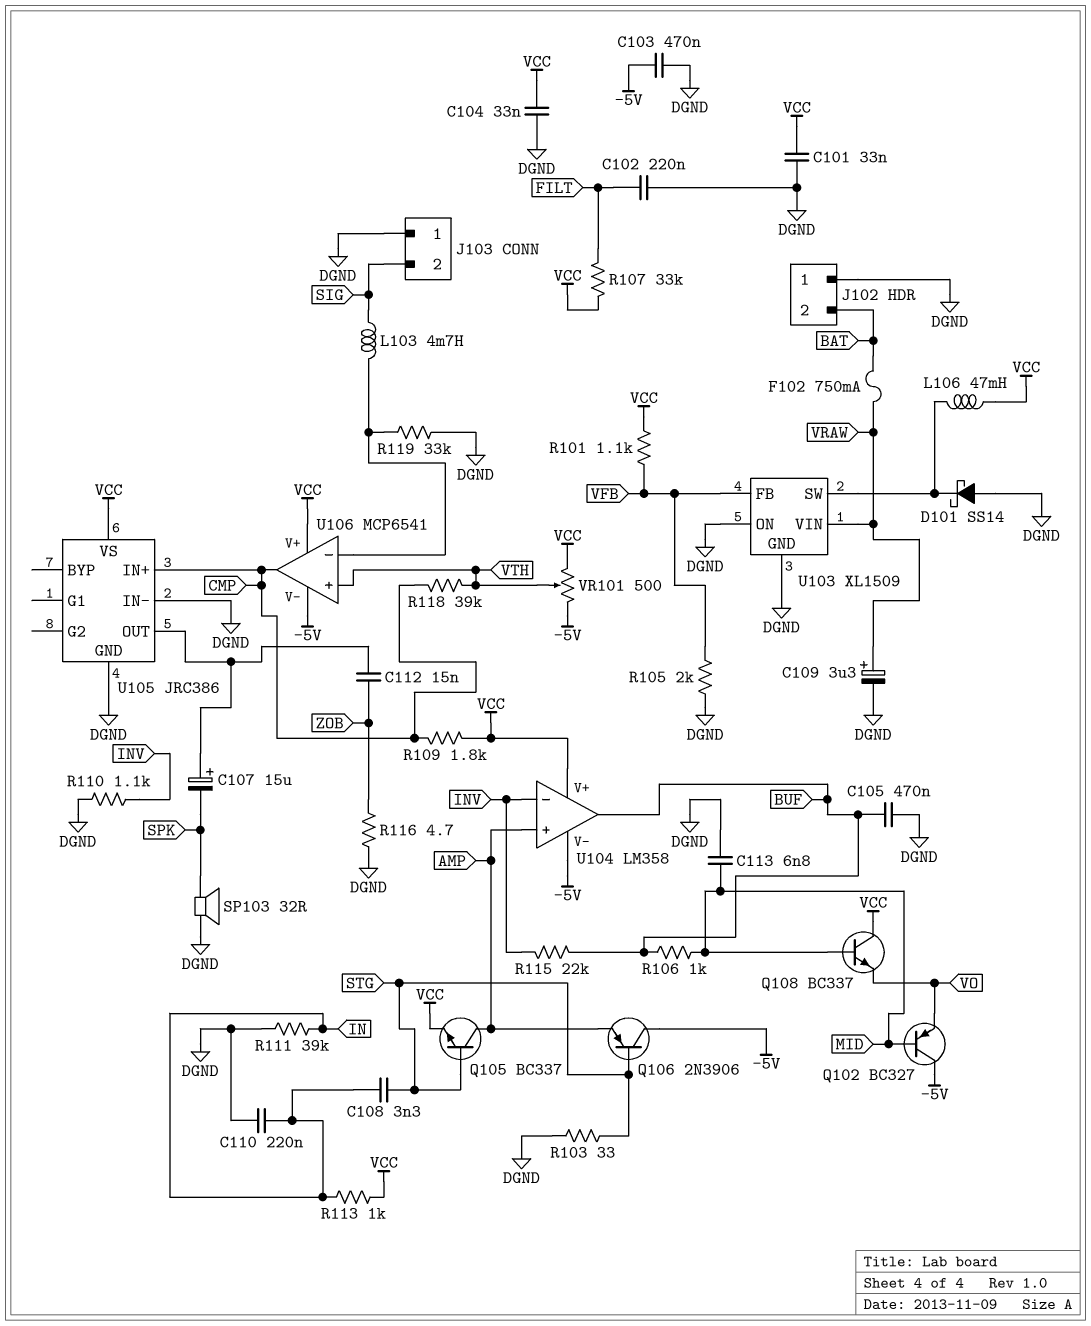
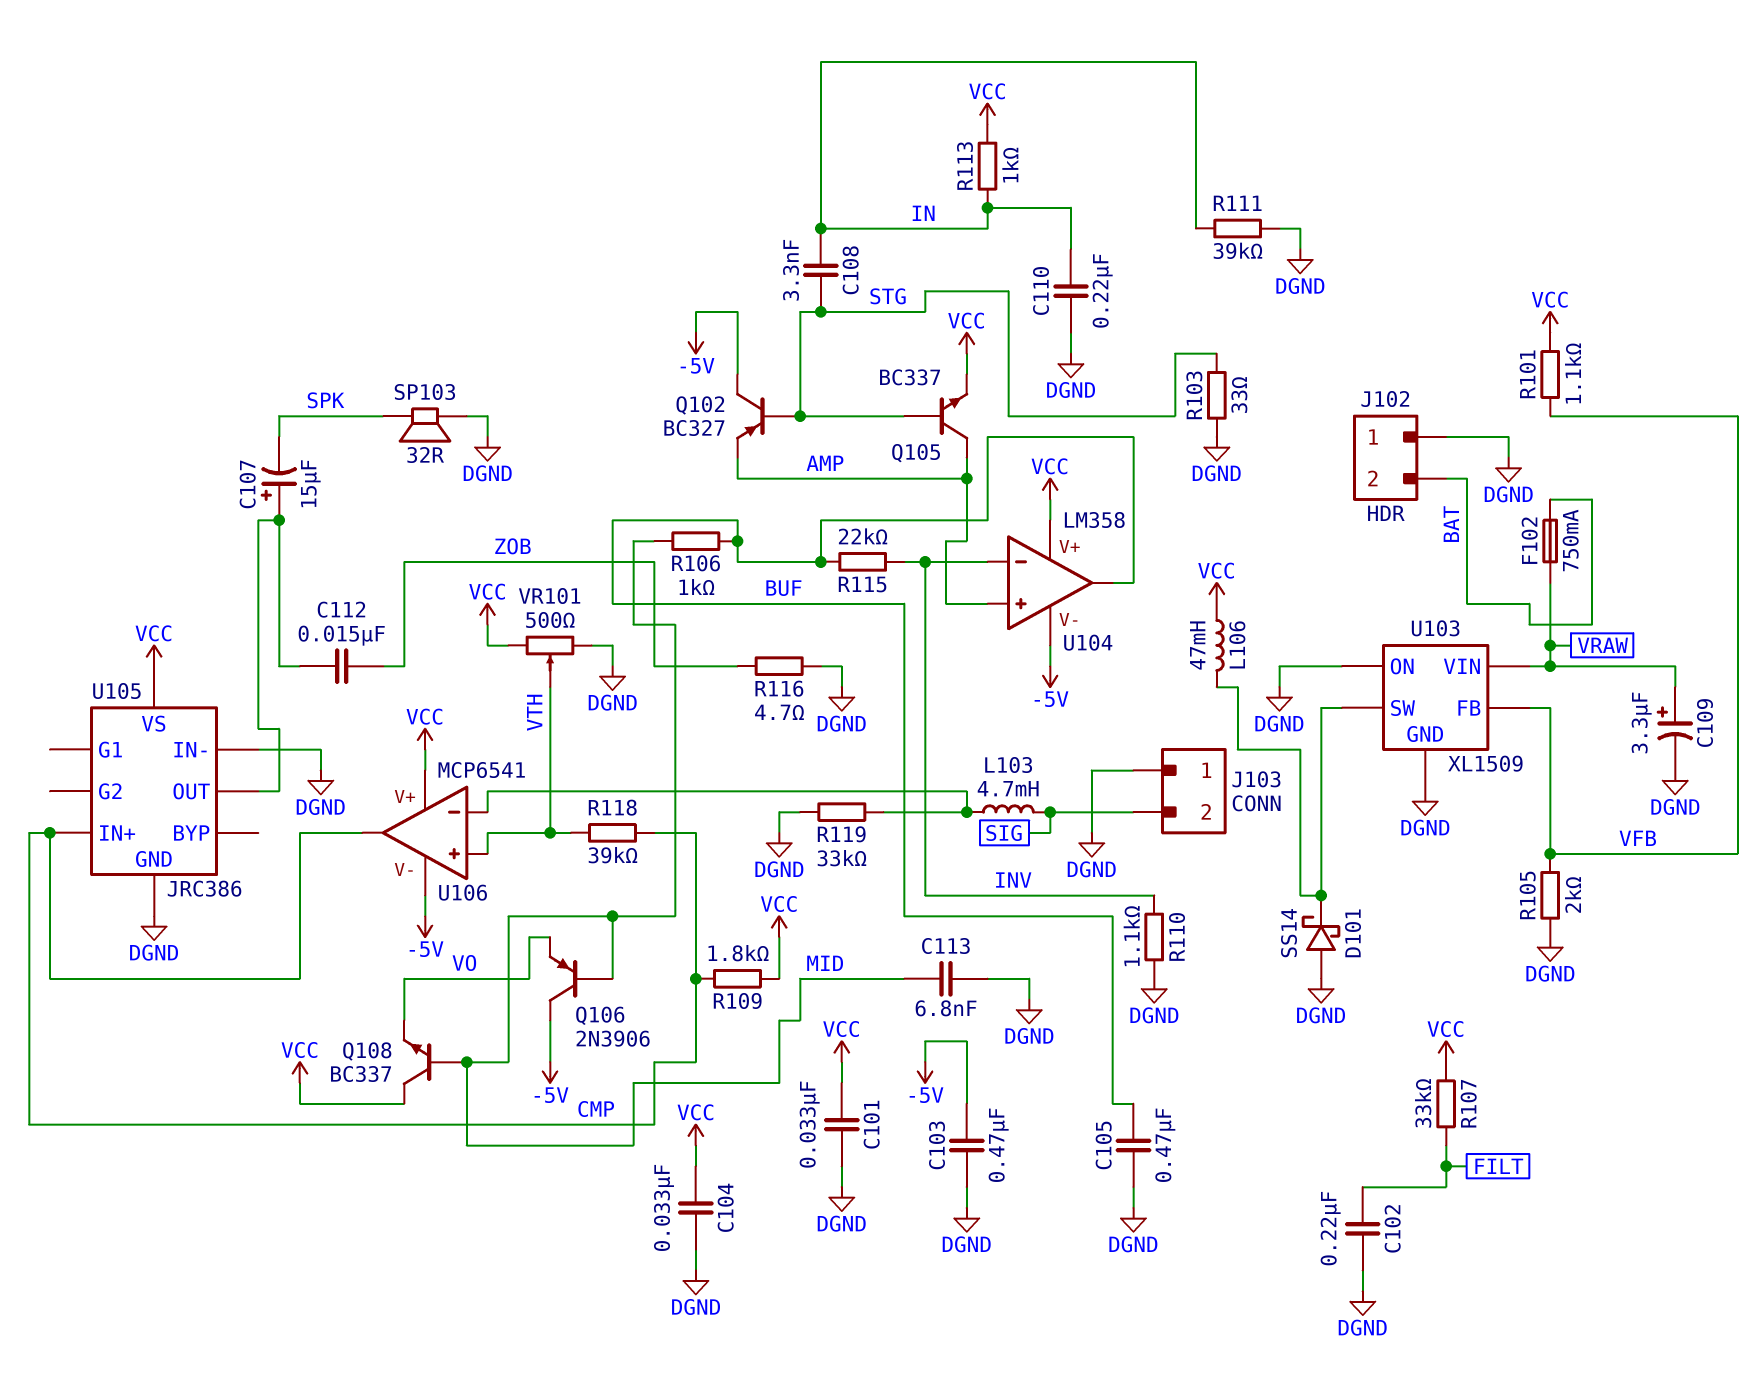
Q102: PNP BC327 (B MID, C -5V, E VO) -> PNP BC327 (B STG, C -5V, E AMP)
Q106: PNP 2N3906 (B STG, C -5V, E AMP) -> PNP 2N3906 (B MID, C -5V, E VO)
VR101: 500 (-5V, VCC, wiper VTH) -> 500 (DGND, VCC, wiper VTH)

